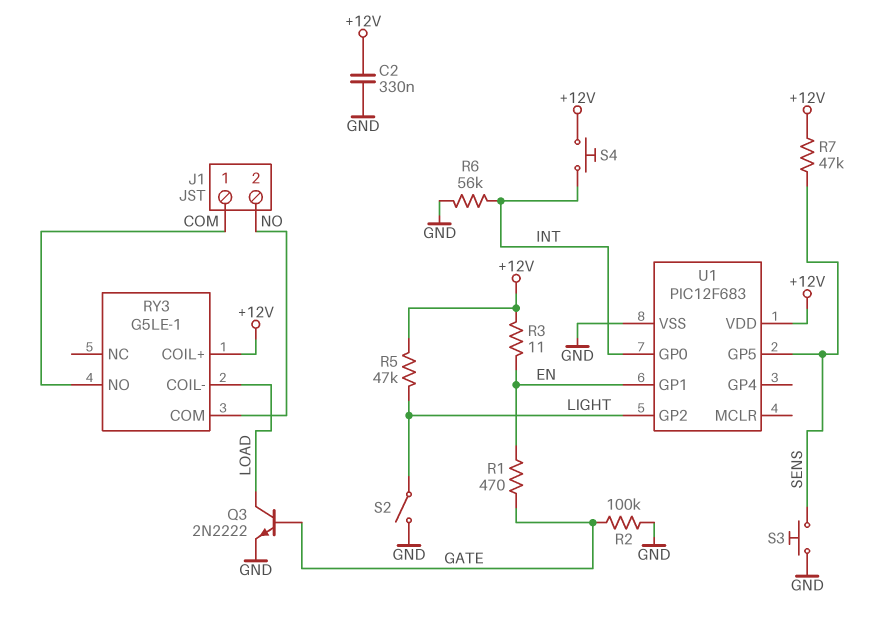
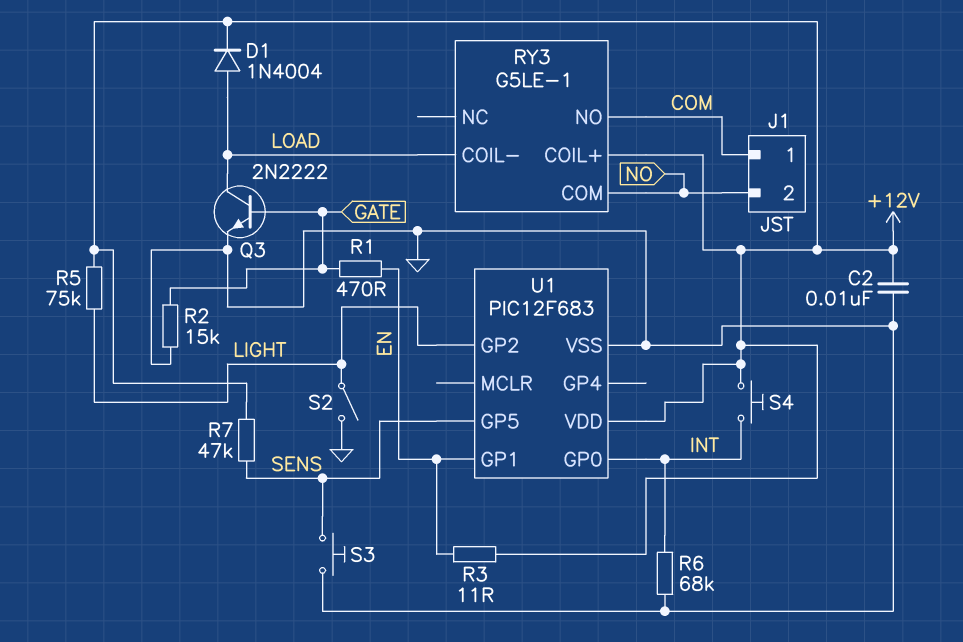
C2: 330nF (+12V, GND) -> 10nF (+12V, GND)
D1: none -> diode 1N4004 (A LOAD, K +12V)
R2: 100k (GATE, GND) -> 15k (GATE, GND)
R5: 47k (+12V, LIGHT) -> 75k (+12V, LIGHT)
R6: 56k (GND, INT) -> 68k (GND, INT)

